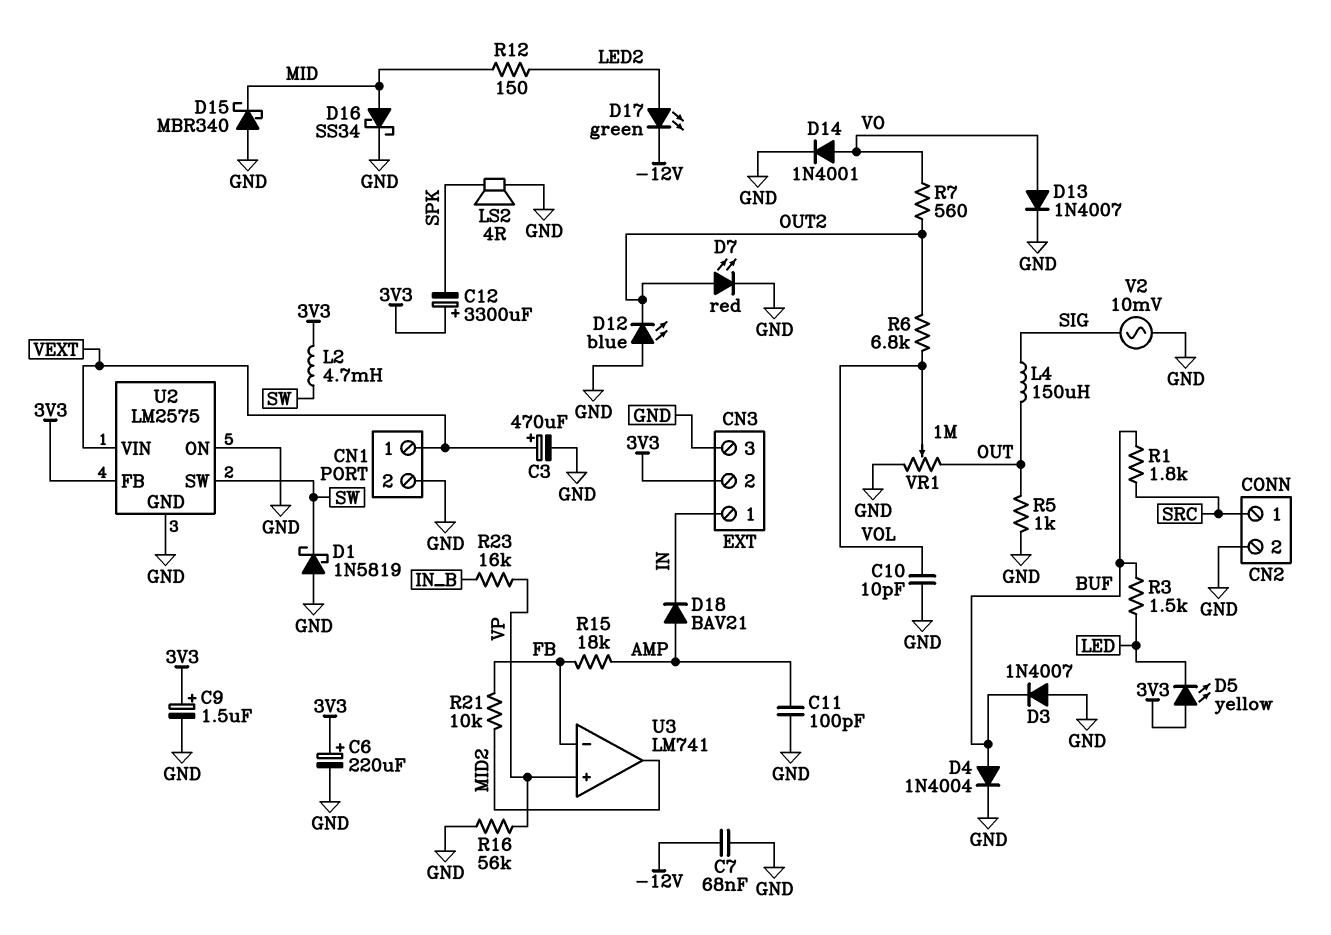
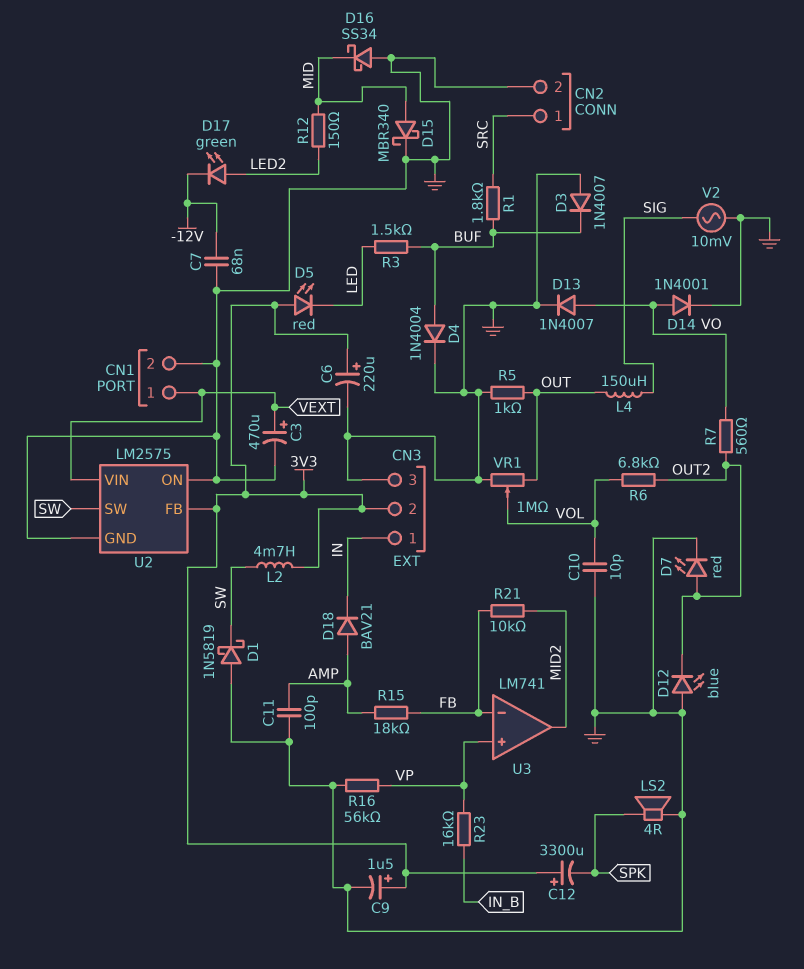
D5: LED yellow (A 3V3, K LED) -> LED red (A 3V3, K LED)
D15: schottky MBR340 (A GND, K MID) -> schottky MBR340 (A MID, K GND)
D16: schottky SS34 (A MID, K GND) -> schottky SS34 (A GND, K MID)

